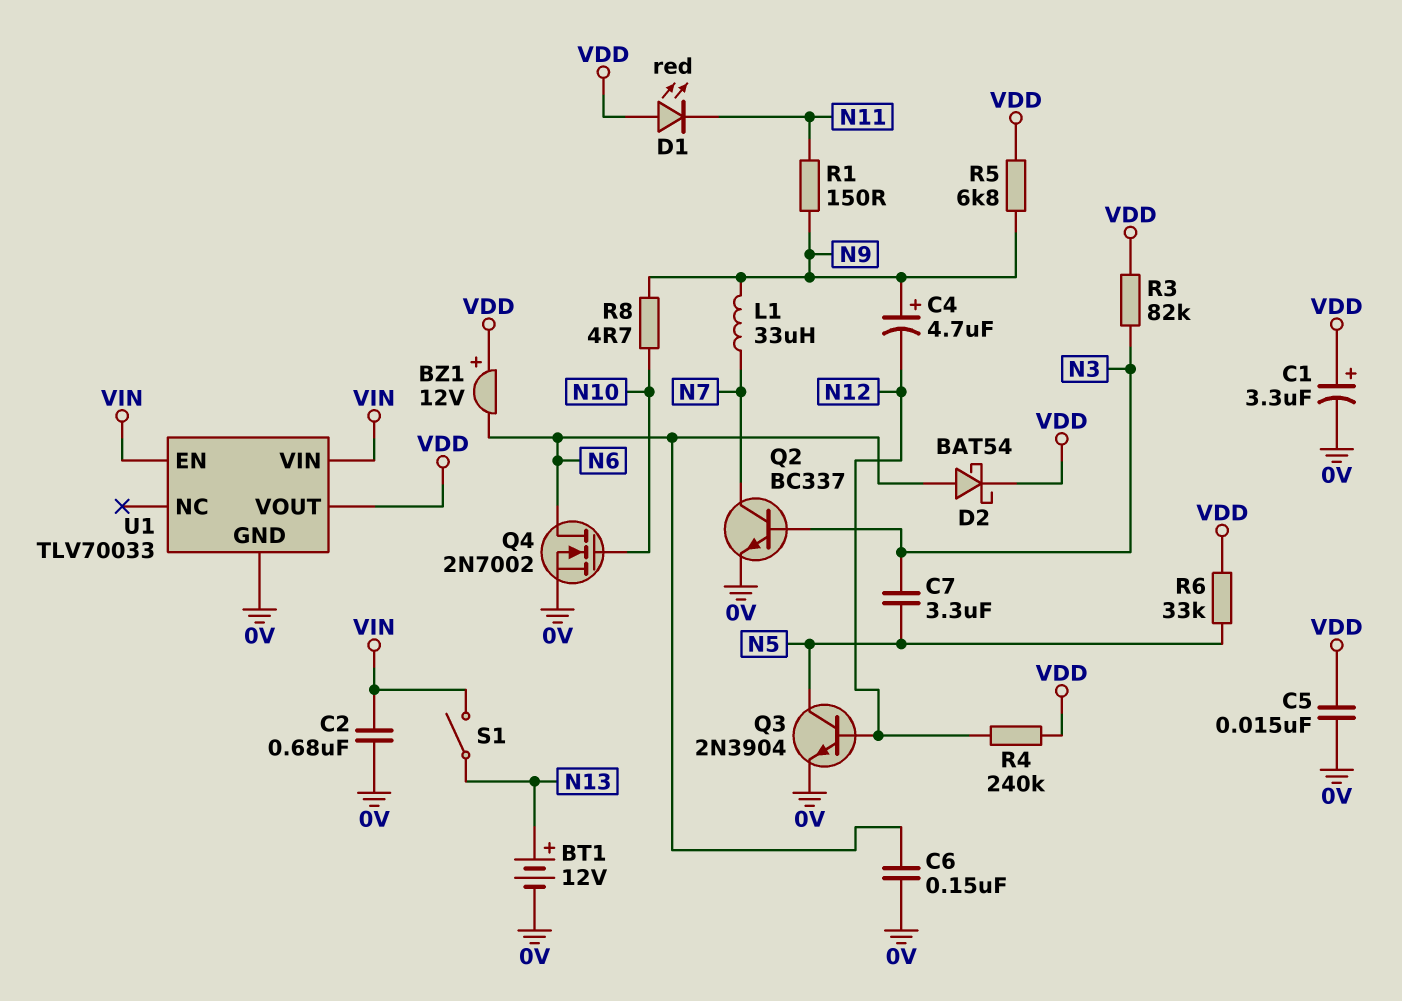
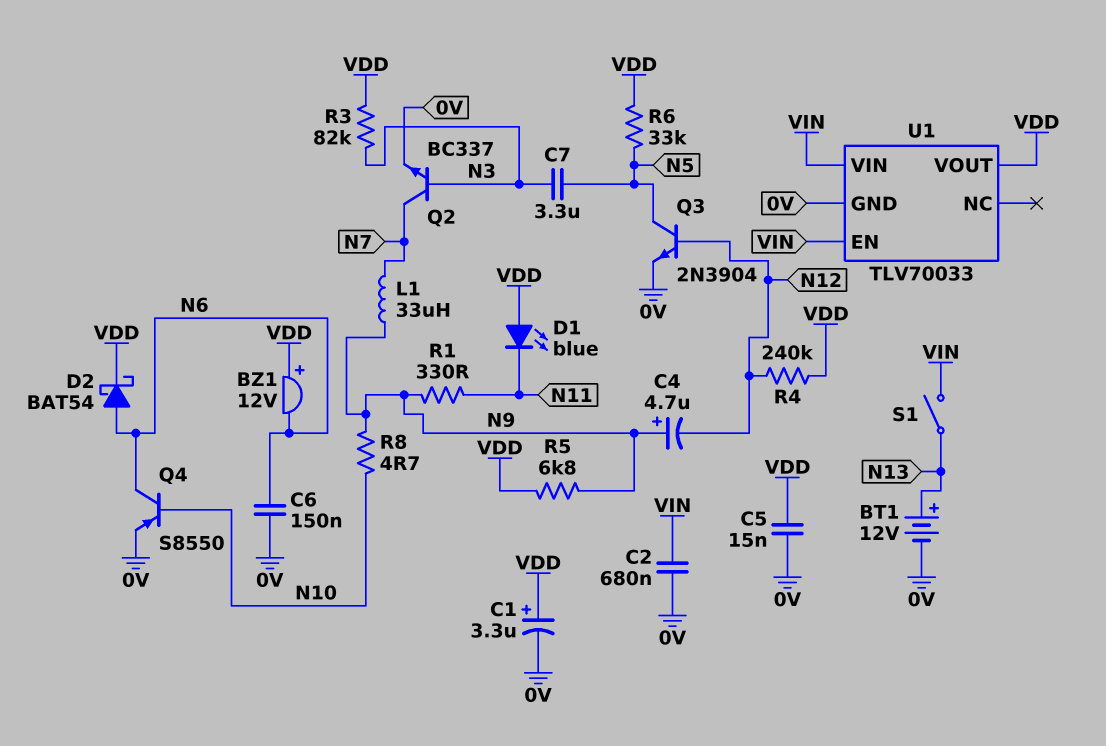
D1: LED red (A VDD, K N11) -> LED blue (A VDD, K N11)
Q4: NMOS 2N7002 (G N10, D N6, S 0V) -> PNP S8550 (B N10, C N6, E 0V)
R1: 150 (N9, N11) -> 330 (N9, N11)

